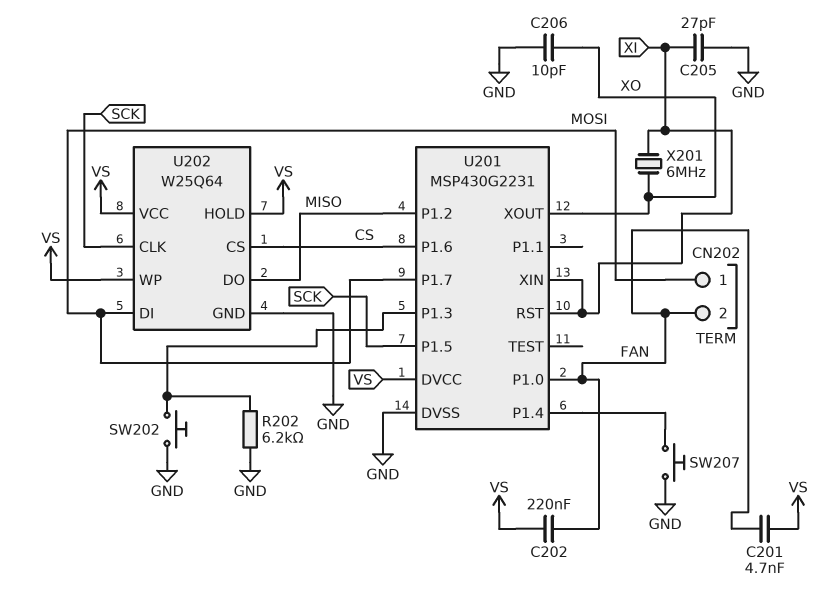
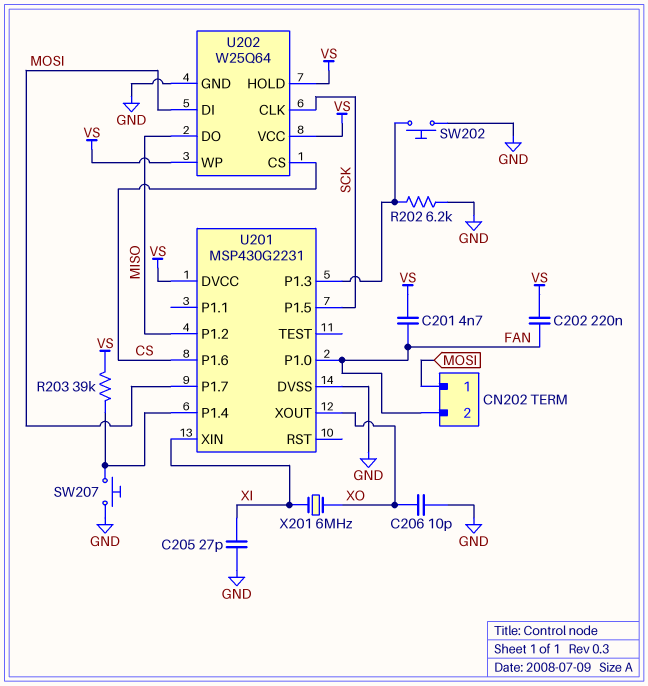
R203: none -> 39k (U201/P1.4, VS)
U201 pin RST: XI -> none

